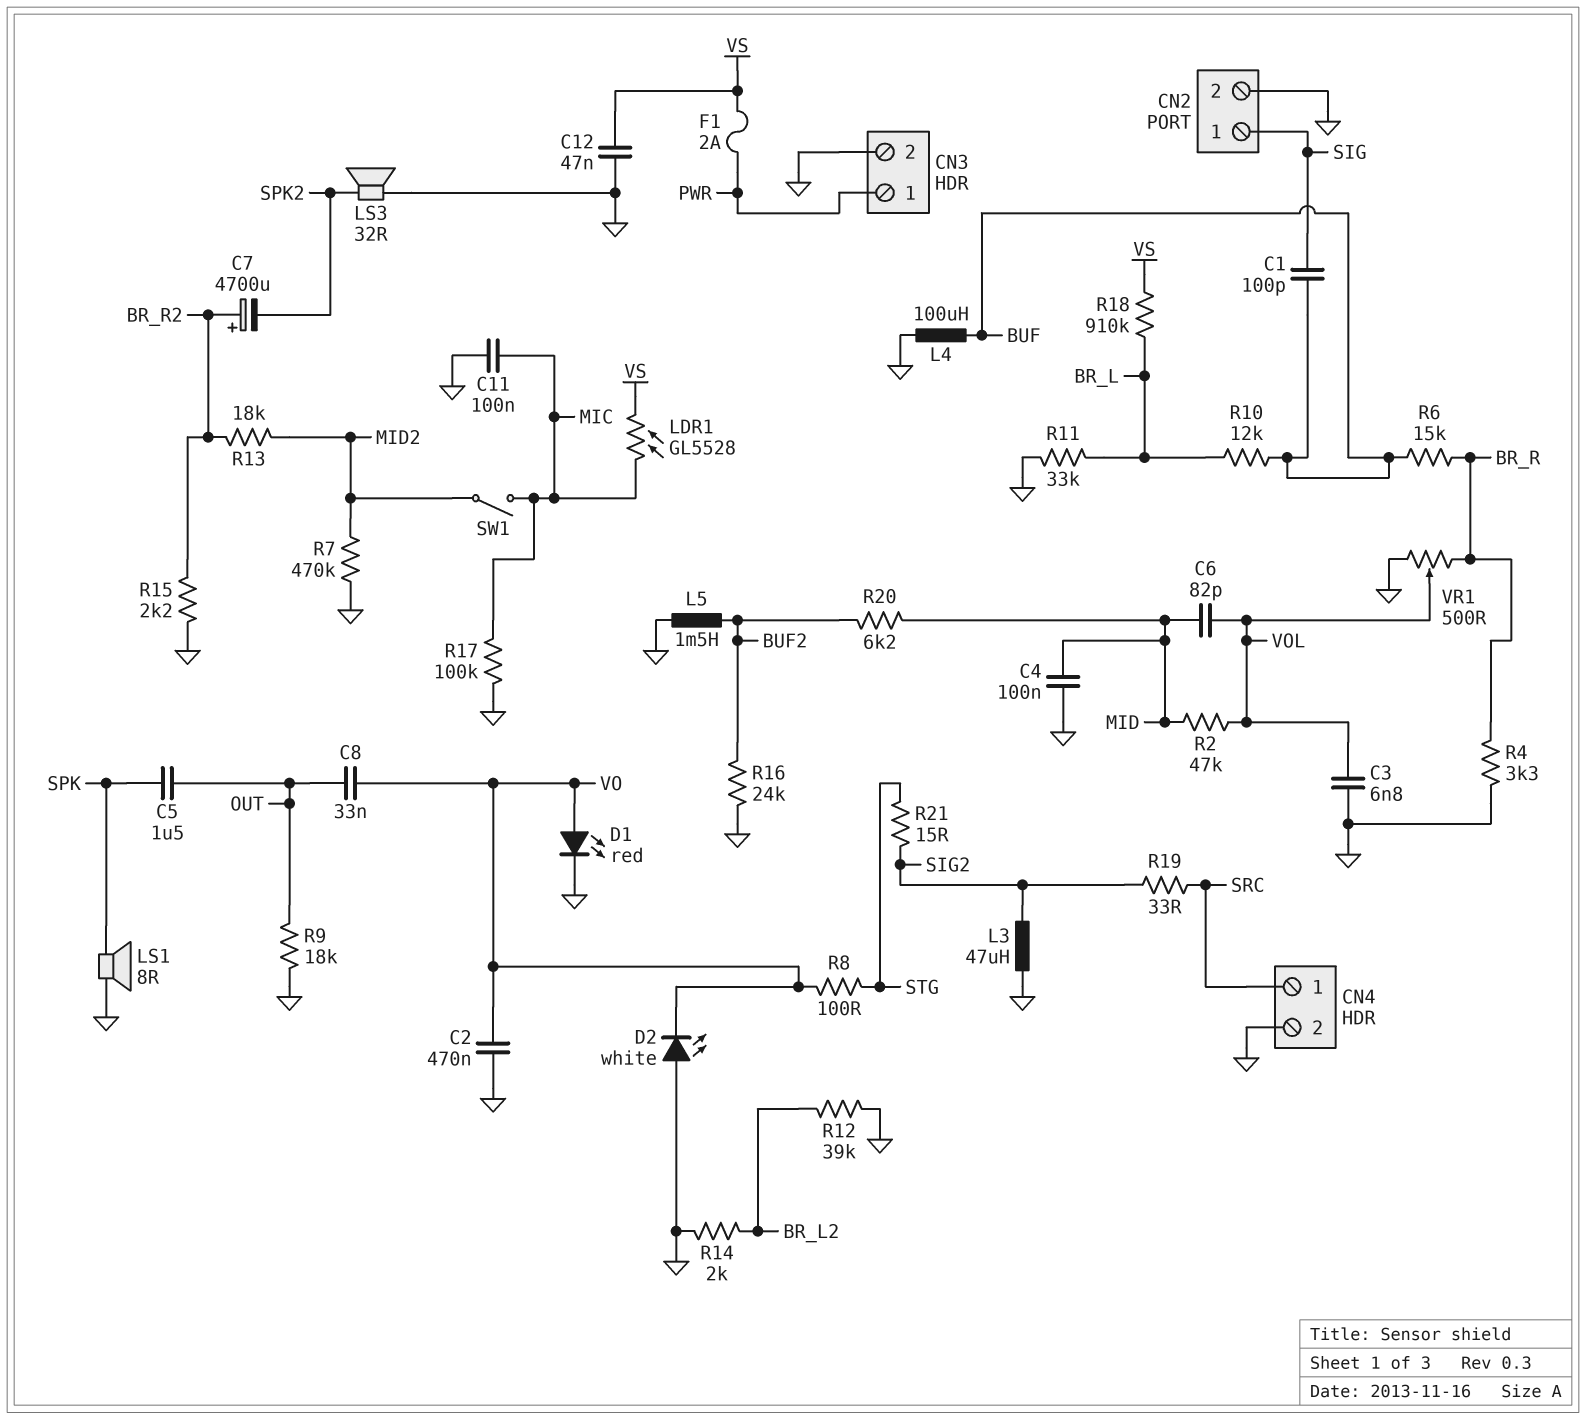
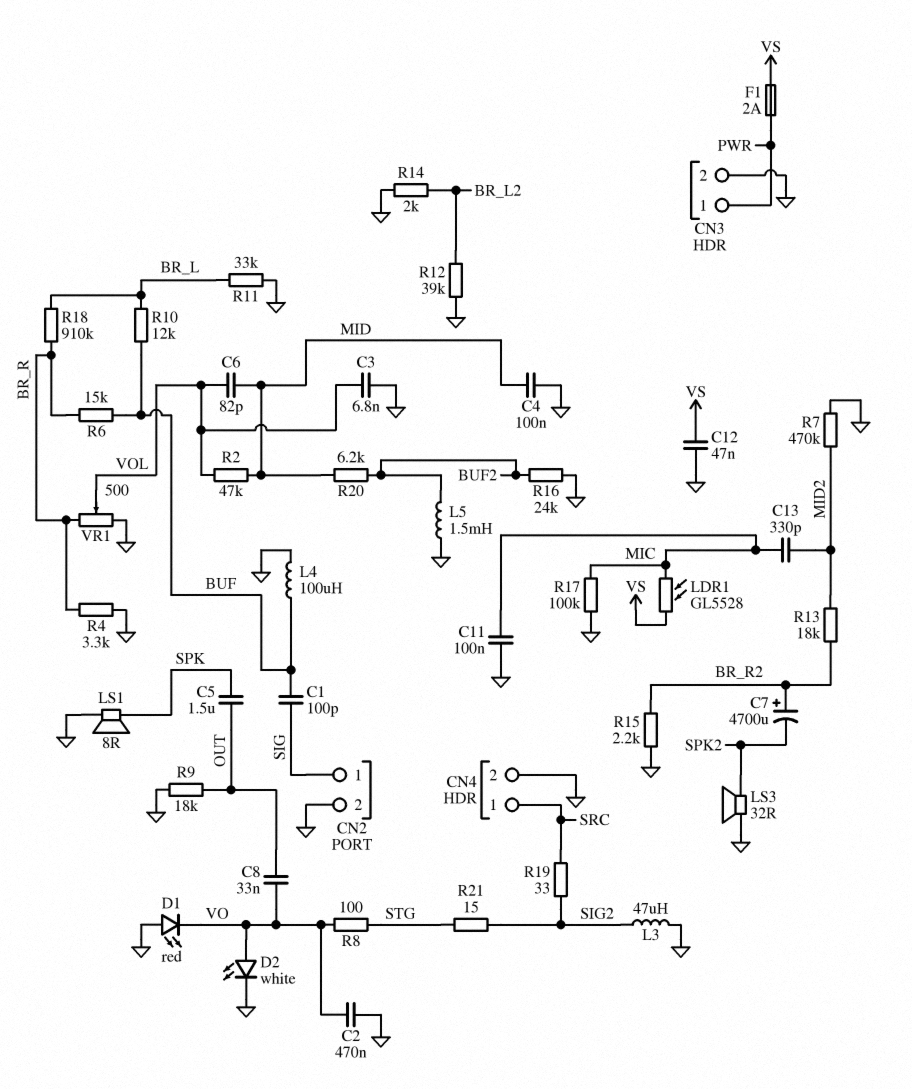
C13: none -> 330pF (MIC, MID2)
D1: LED red (A VO, K GND) -> LED red (A GND, K VO)
D2: LED white (A GND, K VO) -> LED white (A VO, K GND)
R18: 910k (BR_L, VS) -> 910k (BR_L, BR_R)
SW1: switch (MIC, MID2) -> none

